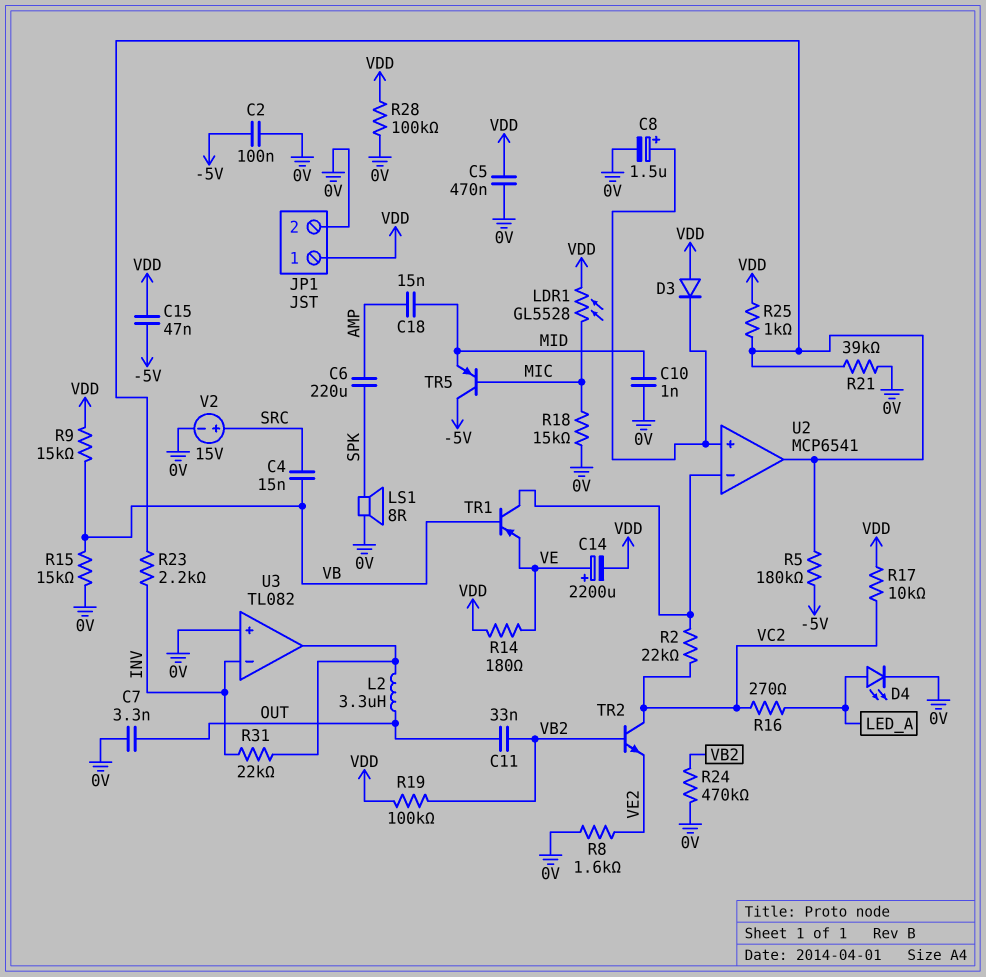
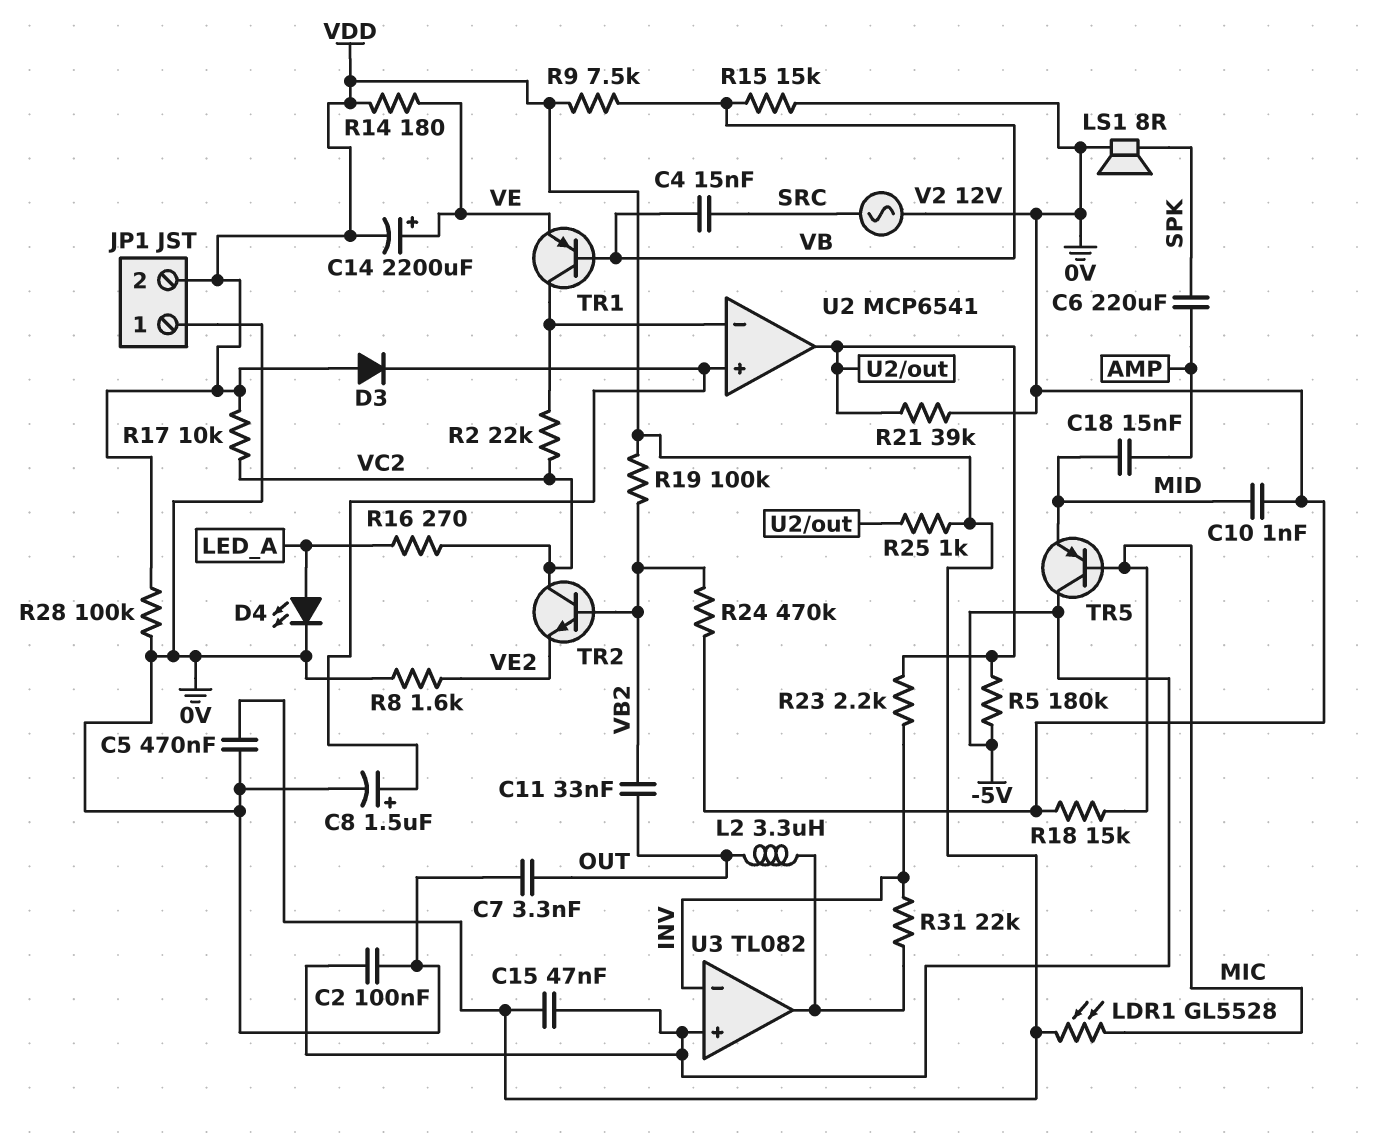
JP1 pin 1: VDD -> 0V
JP1 pin 2: 0V -> VDD
R9: 15k (VB, VDD) -> 7.5k (VB, VDD)
U3 pin in+: 0V -> -5V
V2: 15V (plus SRC, minus 0V) -> AC 12V (0V, SRC)

